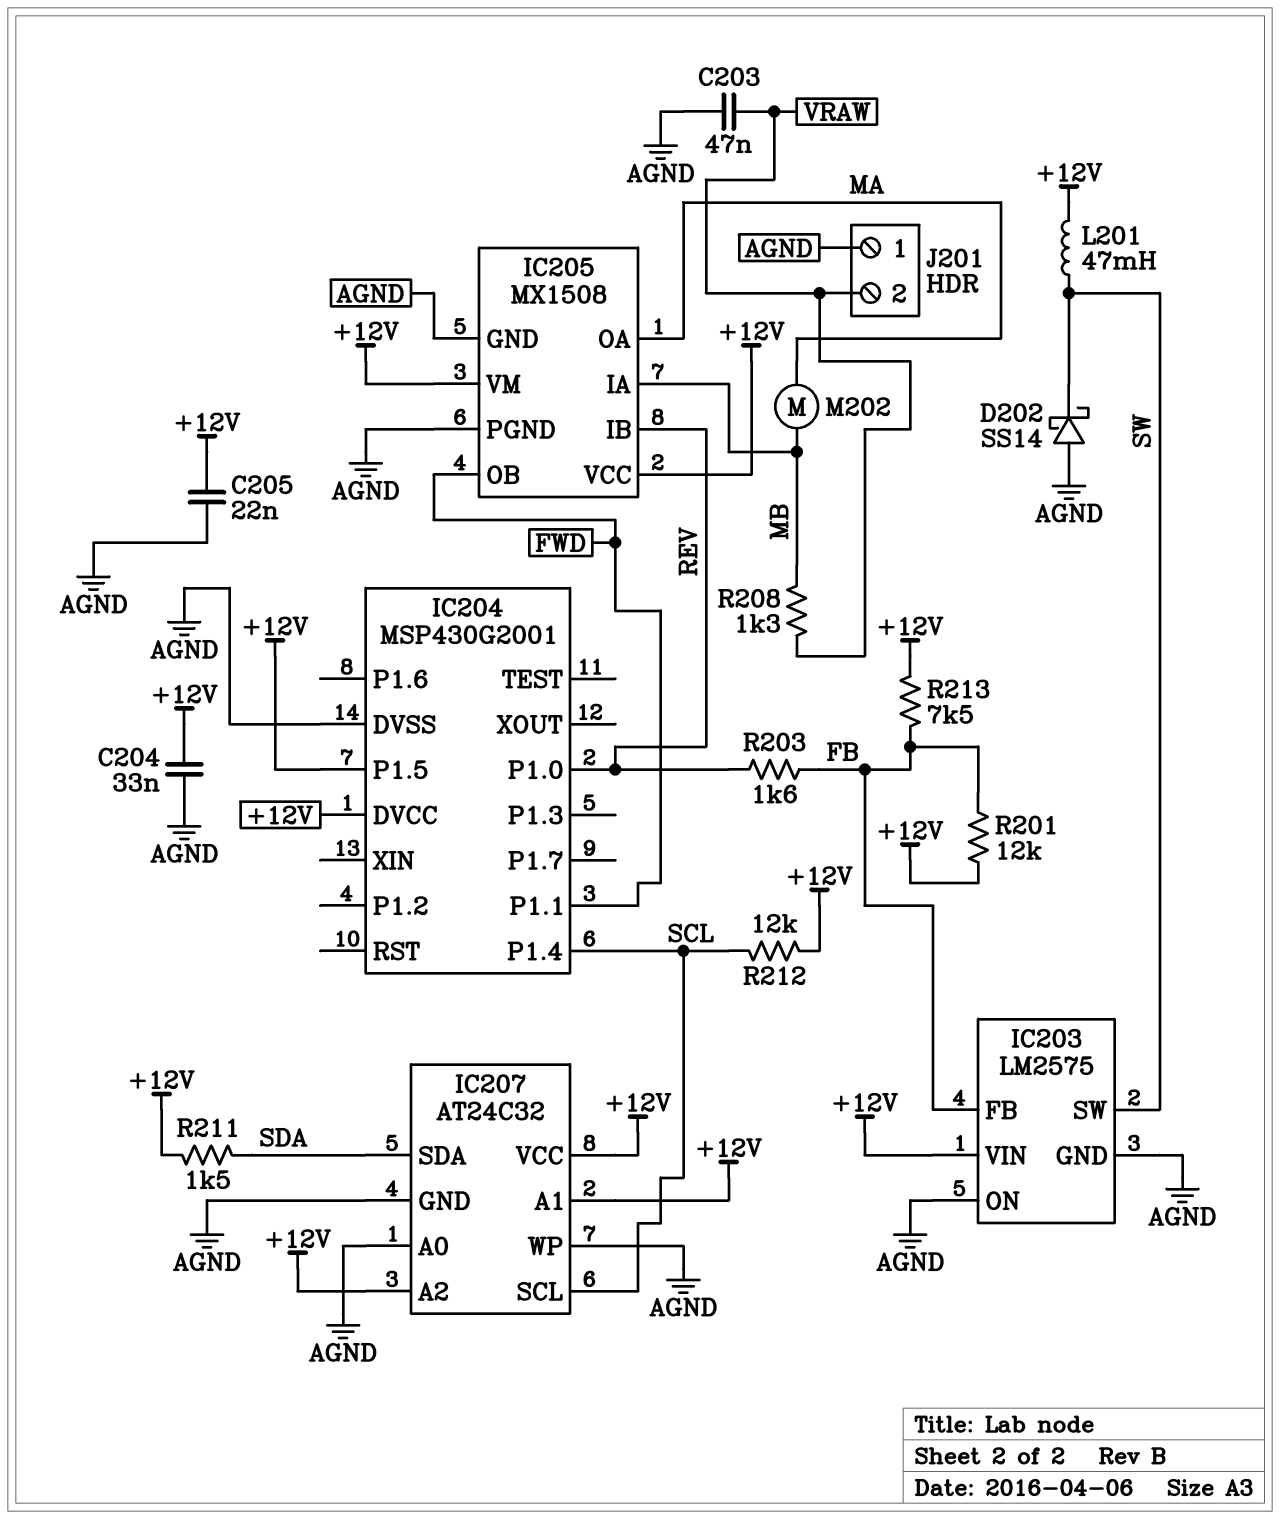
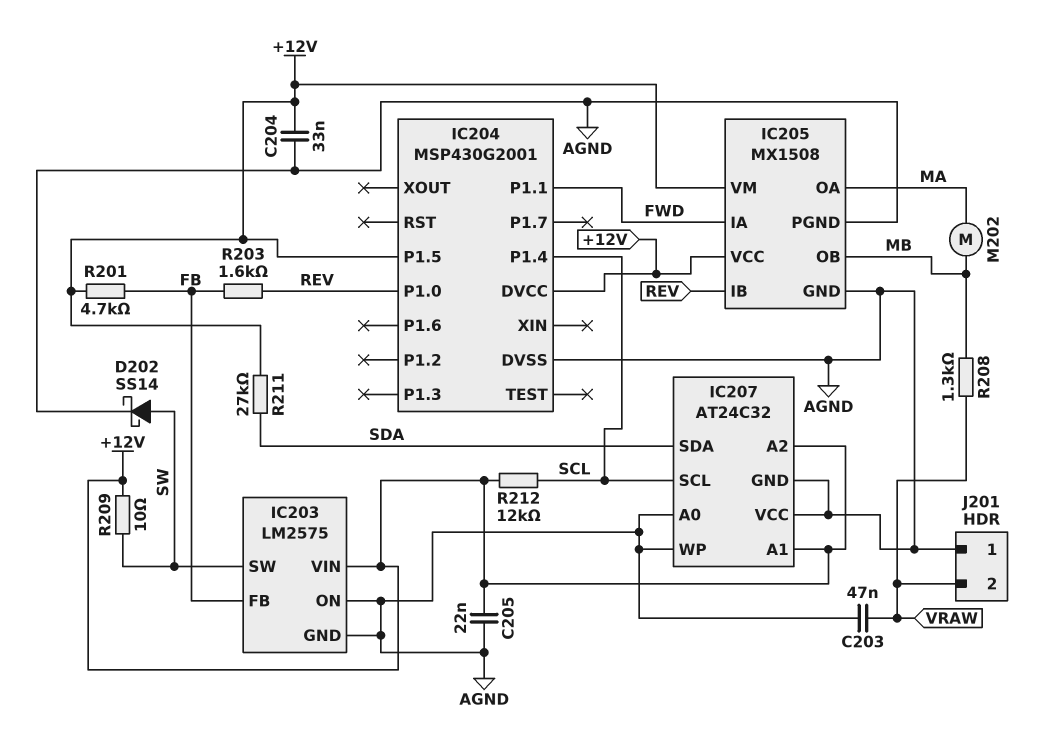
D202: schottky SS14 (A AGND, K SW) -> schottky SS14 (A SW, K AGND)
IC205 pin IA: MB -> FWD
IC205 pin OB: FWD -> MB
IC207 pin VCC: +12V -> AGND
L201: 47mH (+12V, SW) -> none
R201: 12k (+12V, FB) -> 4.7k (+12V, FB)
R209: none -> 10 (+12V, SW)
R211: 1.5k (+12V, SDA) -> 27k (+12V, SDA)
R213: 7.5k (+12V, FB) -> none

